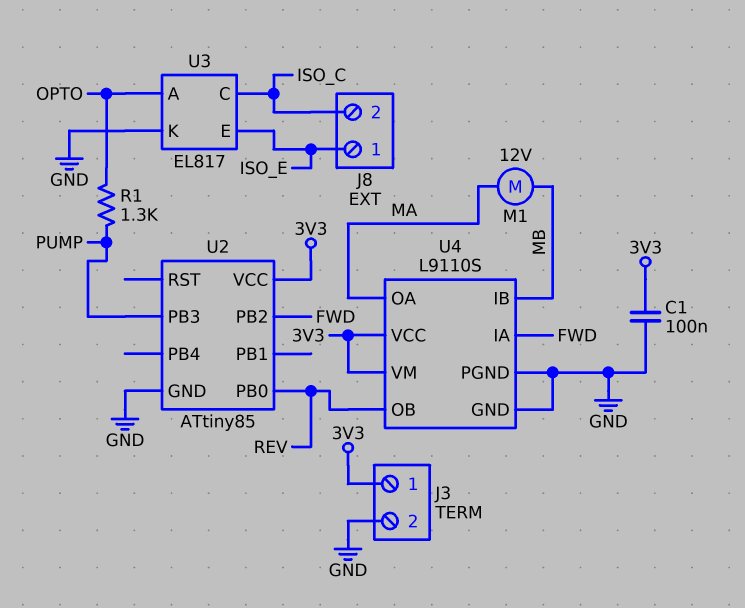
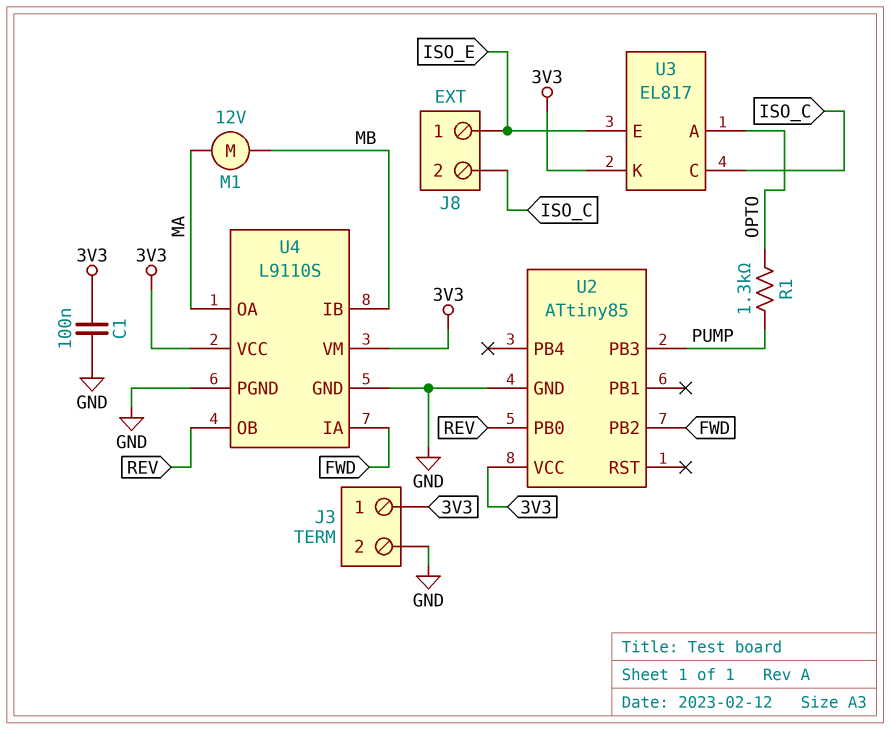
U3 pin K: GND -> 3V3

